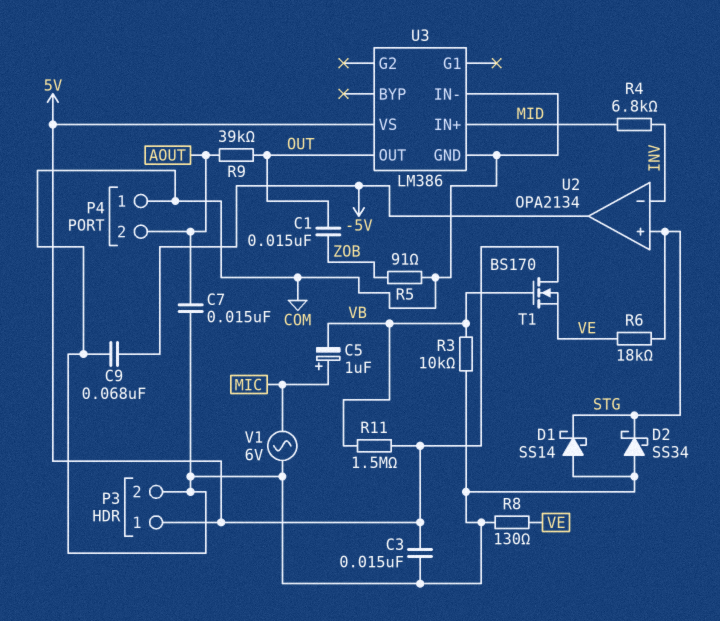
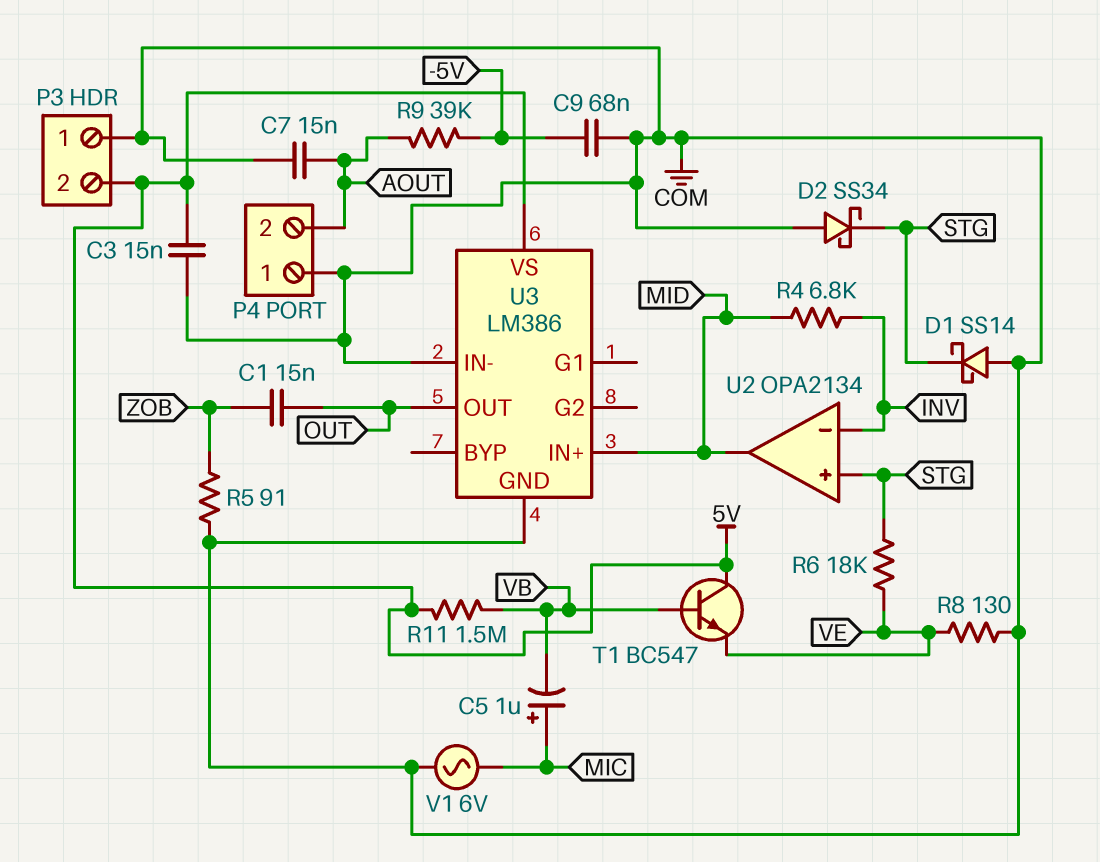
P3 pin 1: 5V -> COM
P3 pin 2: COM -> 5V
R3: 10k (COM, VB) -> none
R9: 39k (AOUT, OUT) -> 39k (-5V, AOUT)
T1: NMOS BS170 (G VB, D 5V, S VE) -> NPN BC547 (B VB, C 5V, E VE)
U2 pin out: -5V -> MID

